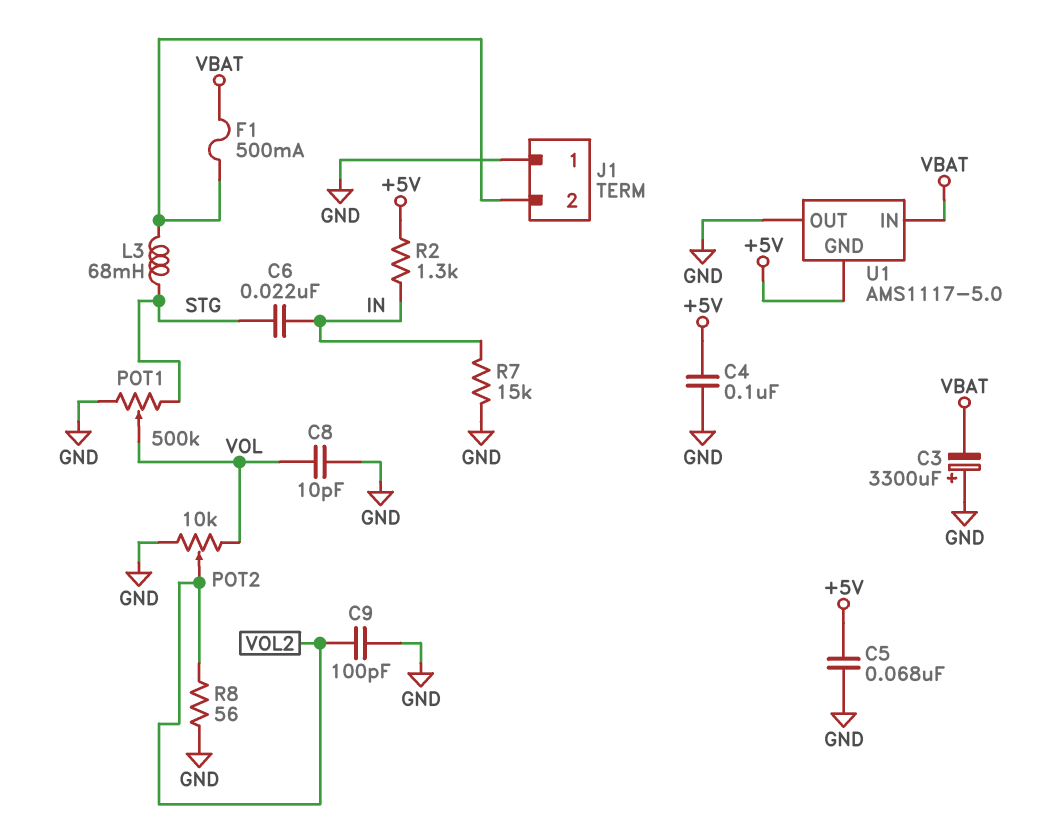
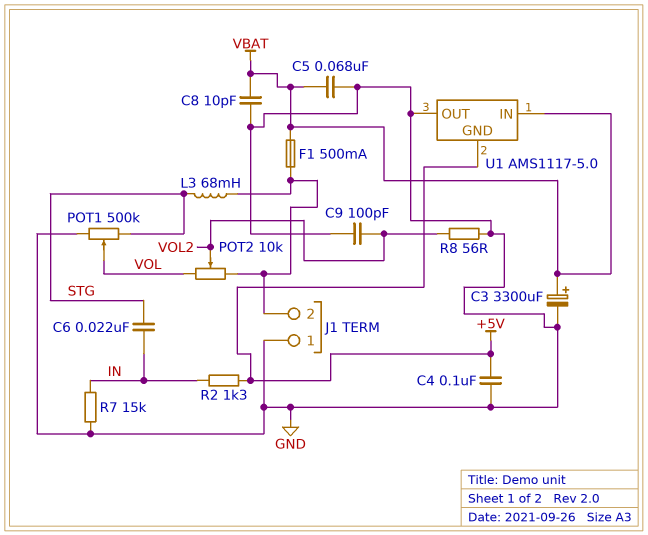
C3: 3300uF (plus GND, minus VBAT) -> 3300uF (plus VBAT, minus GND)
C5: 68nF (+5V, GND) -> 68nF (GND, VBAT)
C8: 10pF (GND, VOL) -> 10pF (GND, VBAT)
POT2: 10k (GND, VOL, wiper VOL2) -> 10k (J1/2, VOL, wiper VOL2)

